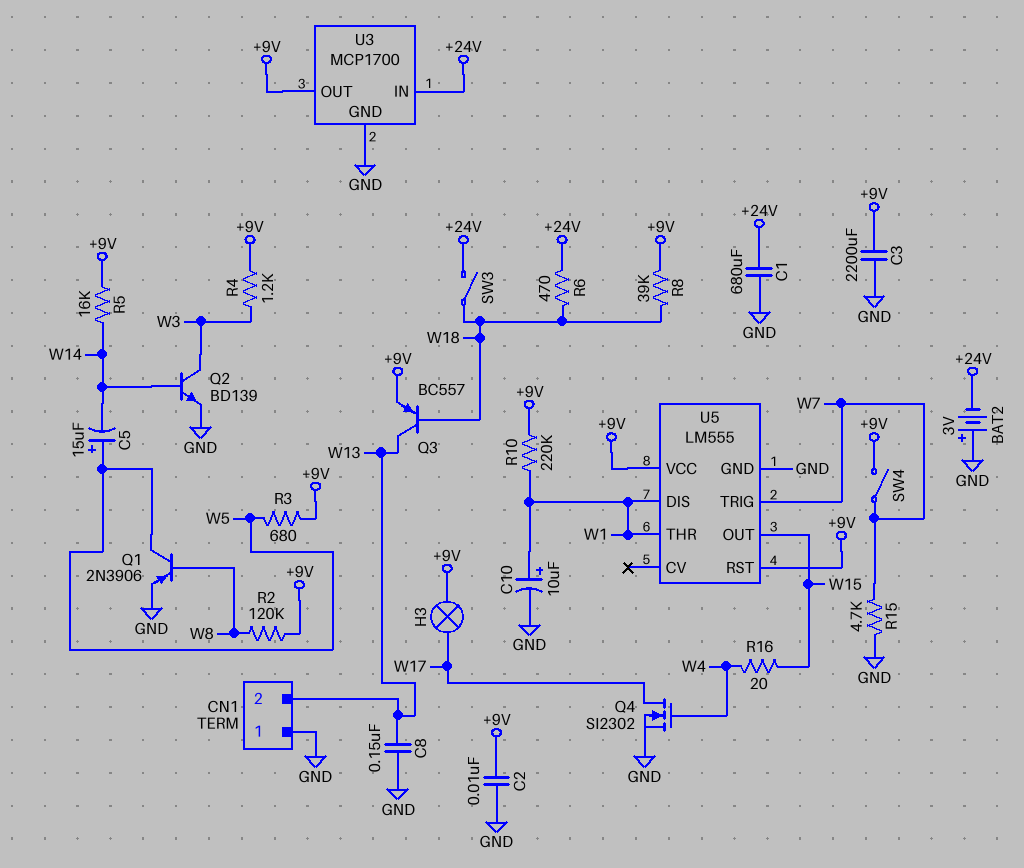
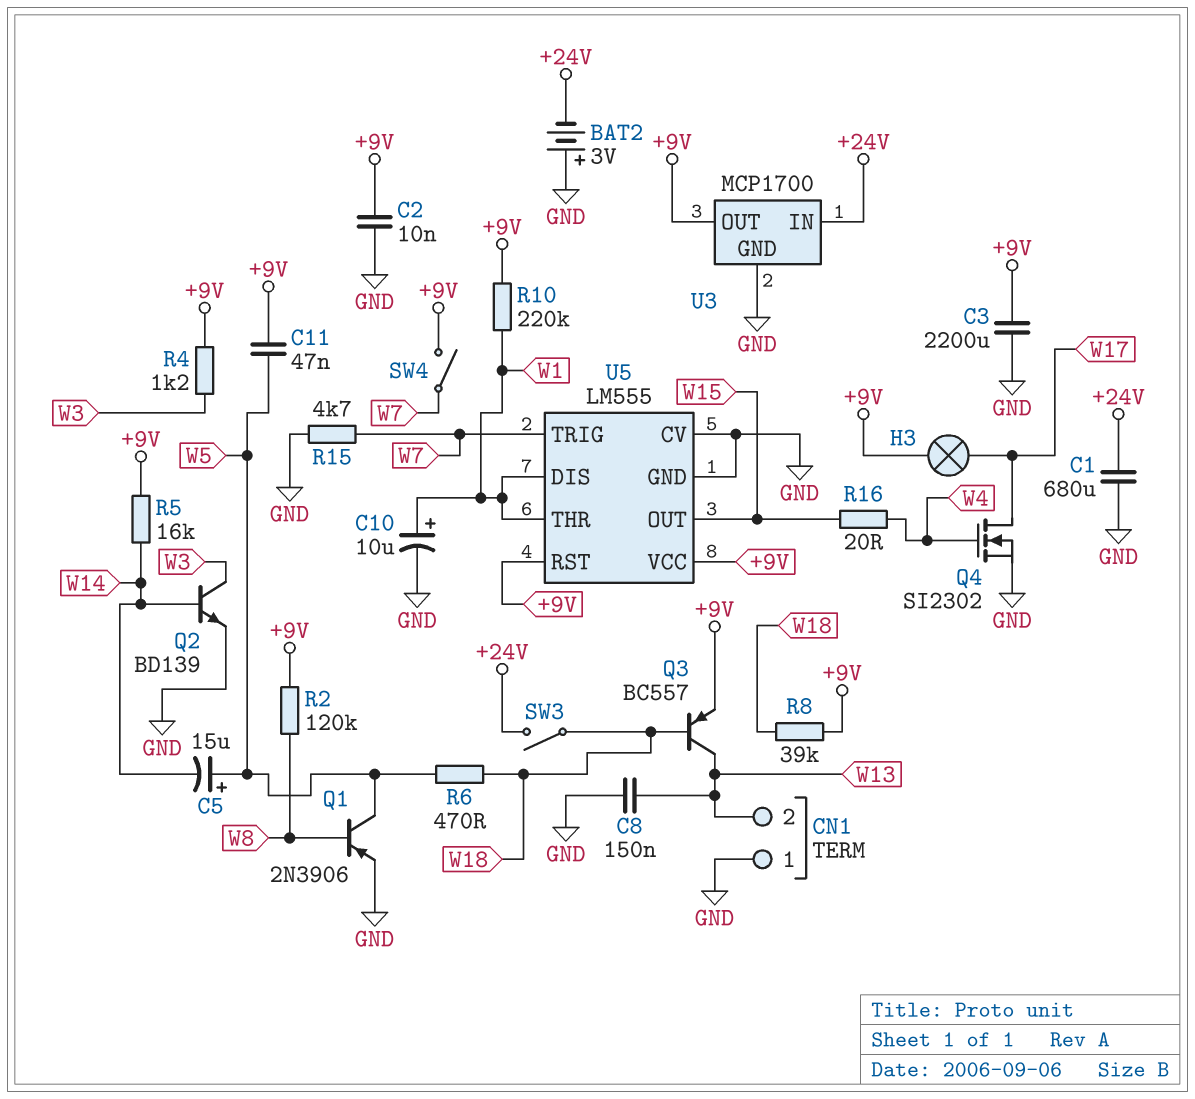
C11: none -> 47nF (+9V, W5)
R3: 680 (+9V, W5) -> none
R6: 470 (+24V, W18) -> 470 (W5, W18)
U5 pin CV: none -> GND

